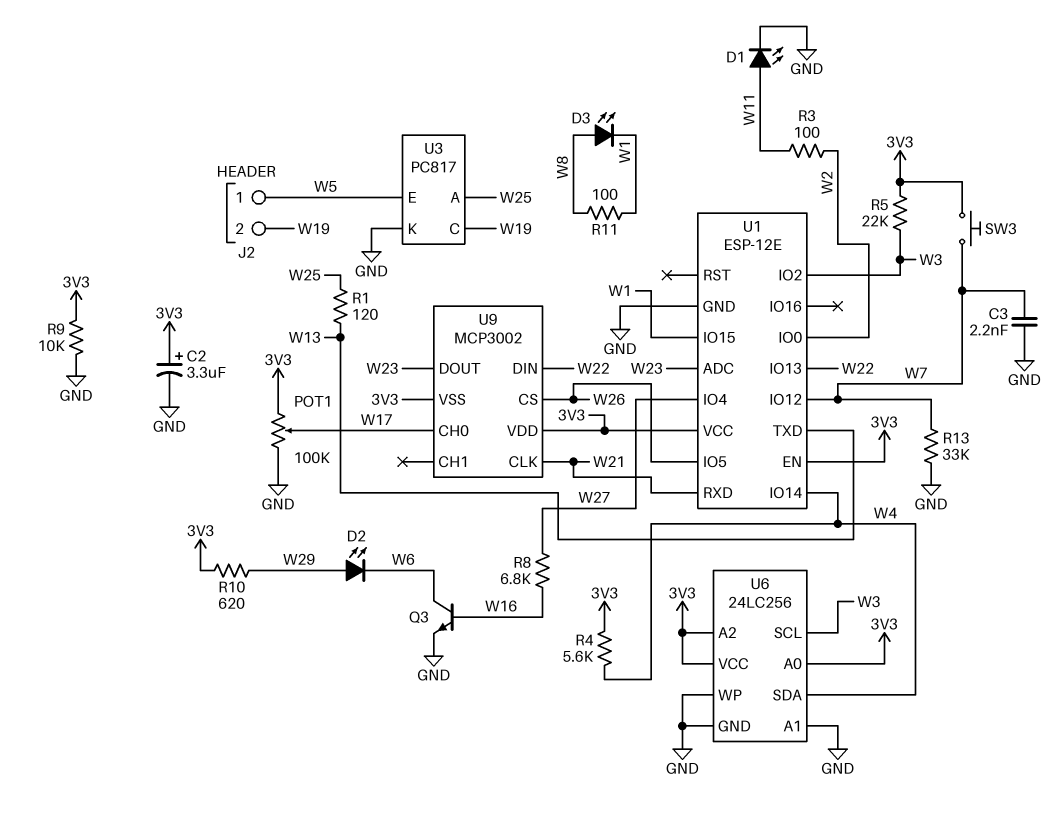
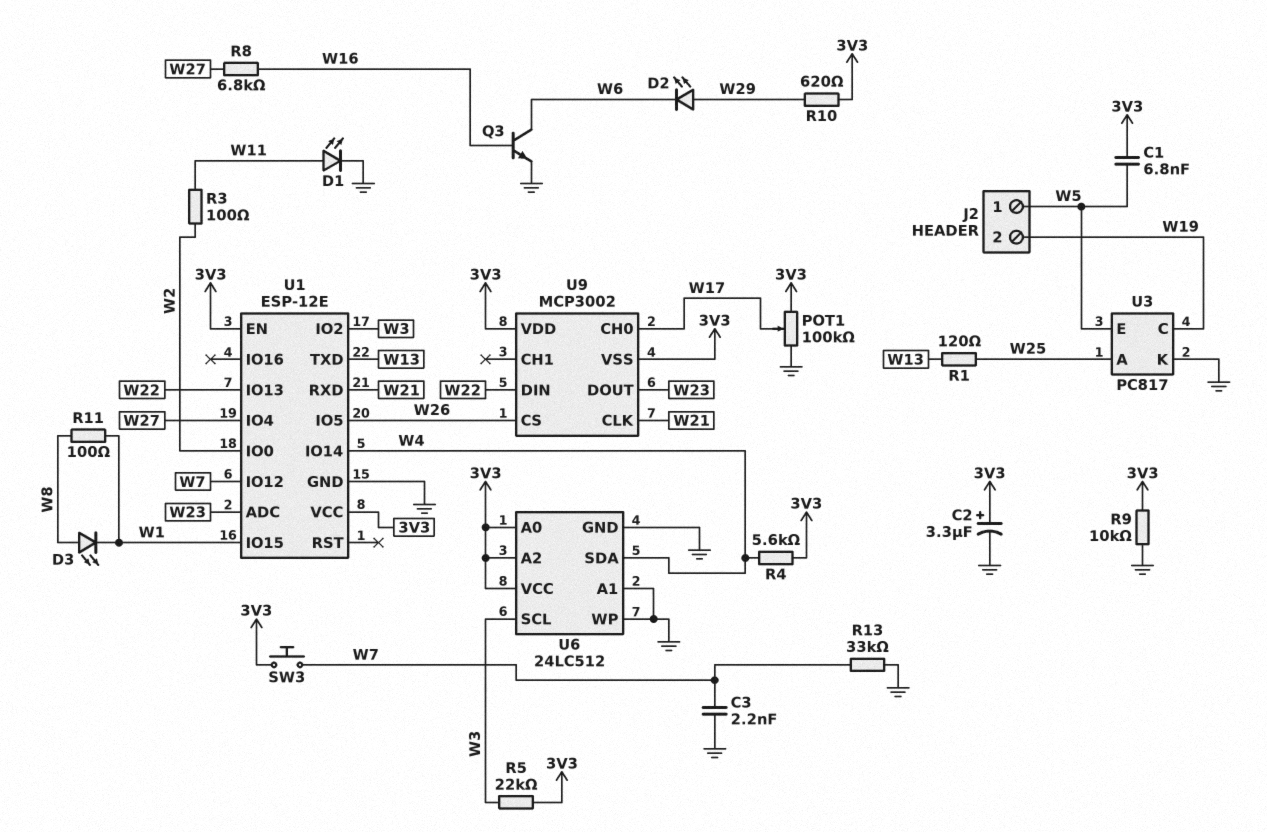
C1: none -> 6.8nF (3V3, W5)
U6: 24LC256 -> 24LC512

